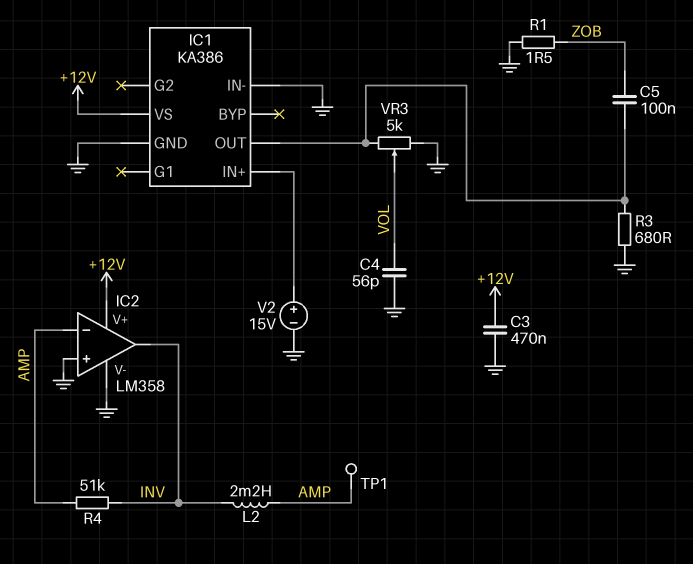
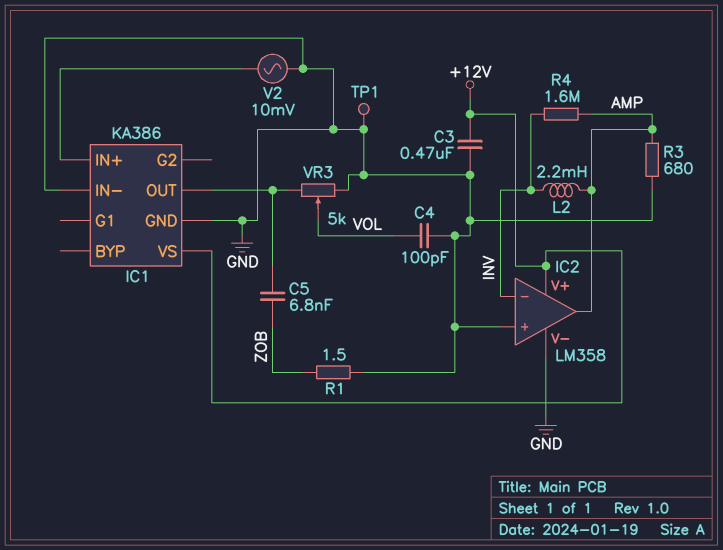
C4: 56pF (GND, VOL) -> 100pF (GND, VOL)
C5: 100nF (IC1/OUT, ZOB) -> 6.8nF (IC1/OUT, ZOB)
IC2 pin in-: AMP -> INV
IC2 pin out: INV -> AMP
R3: 680 (GND, IC1/OUT) -> 680 (AMP, GND)
R4: 51k (AMP, INV) -> 1.6M (AMP, INV)
TP1: test point (AMP) -> test point (GND)
V2: 15V (plus IC1/IN+, minus GND) -> AC 10mV (GND, IC1/IN+)

